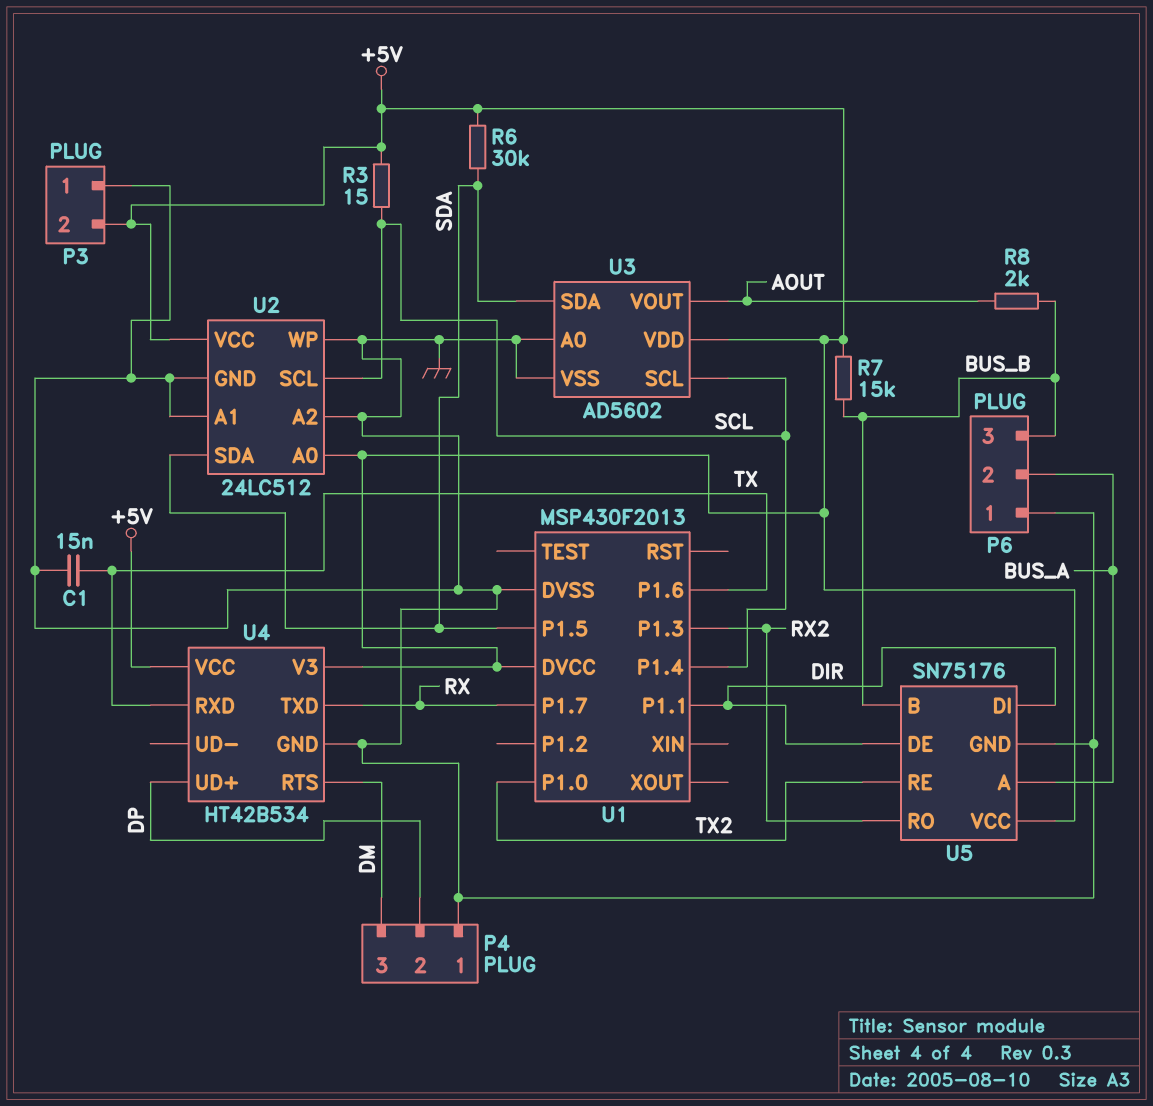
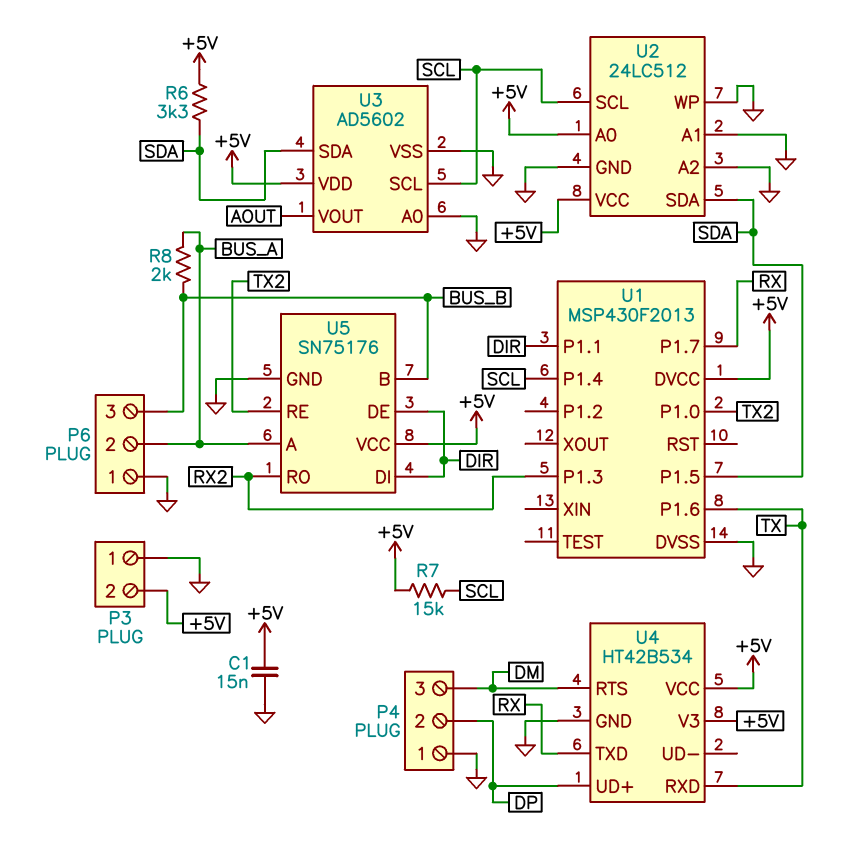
C1: 15nF (GND, TX) -> 15nF (+5V, GND)
R3: 15 (+5V, SCL) -> none
R6: 30k (+5V, SDA) -> 3.3k (+5V, SDA)
R7: 15k (+5V, BUS_B) -> 15k (+5V, SCL)
R8: 2k (AOUT, BUS_B) -> 2k (BUS_A, BUS_B)

